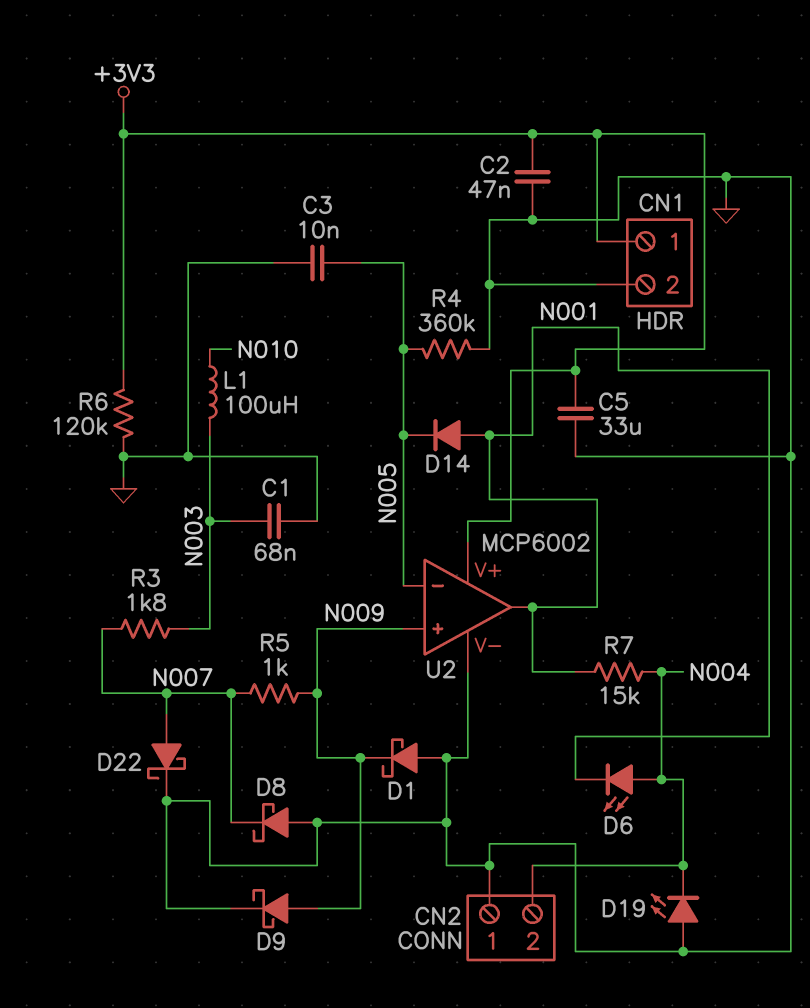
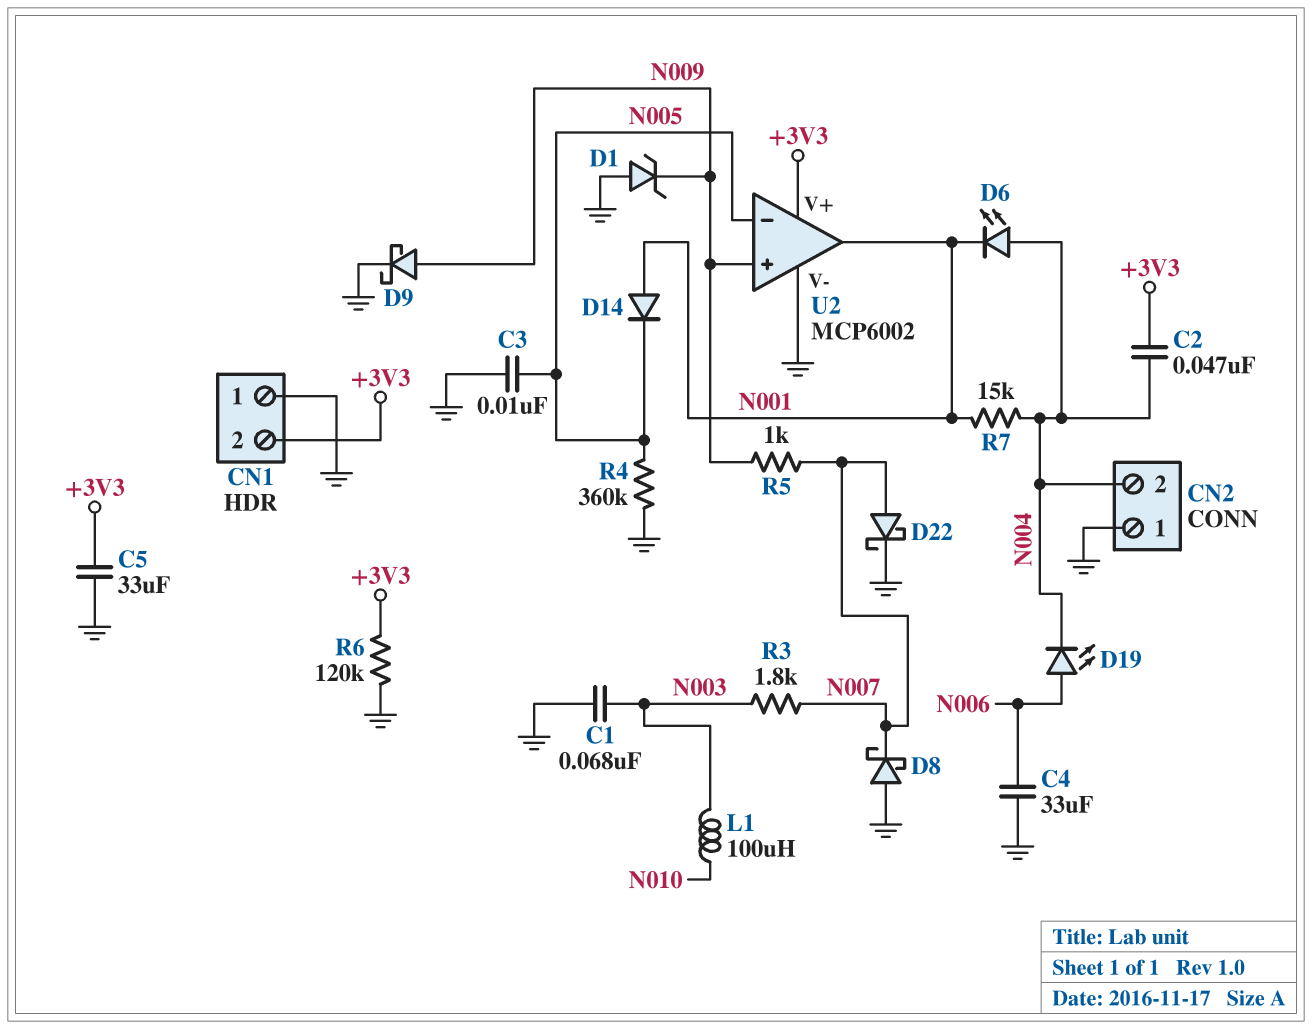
C2: 47nF (+3V3, GND) -> 47nF (+3V3, N004)
C4: none -> 33uF (GND, N006)
CN1 pin 1: +3V3 -> GND
CN1 pin 2: GND -> +3V3
D1: schottky (A GND, K N009) -> zener (A GND, K N009)
D19: LED (A GND, K N004) -> LED (A N006, K N004)

